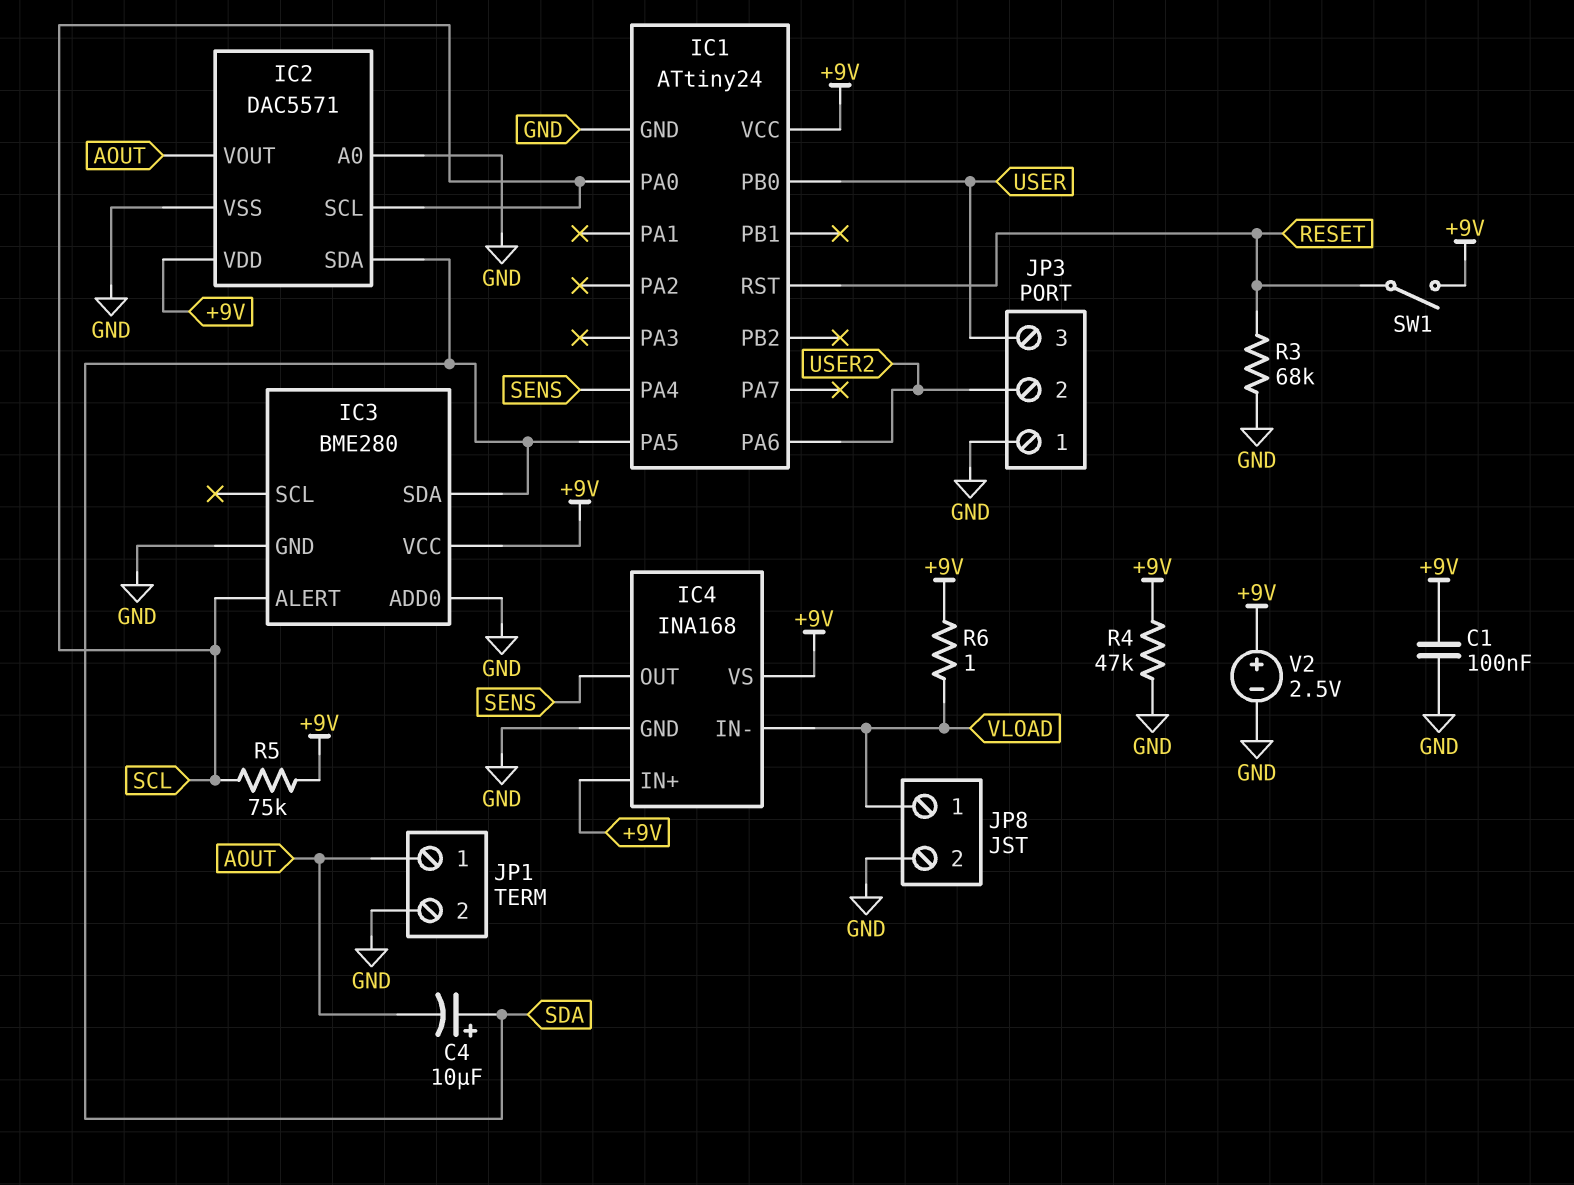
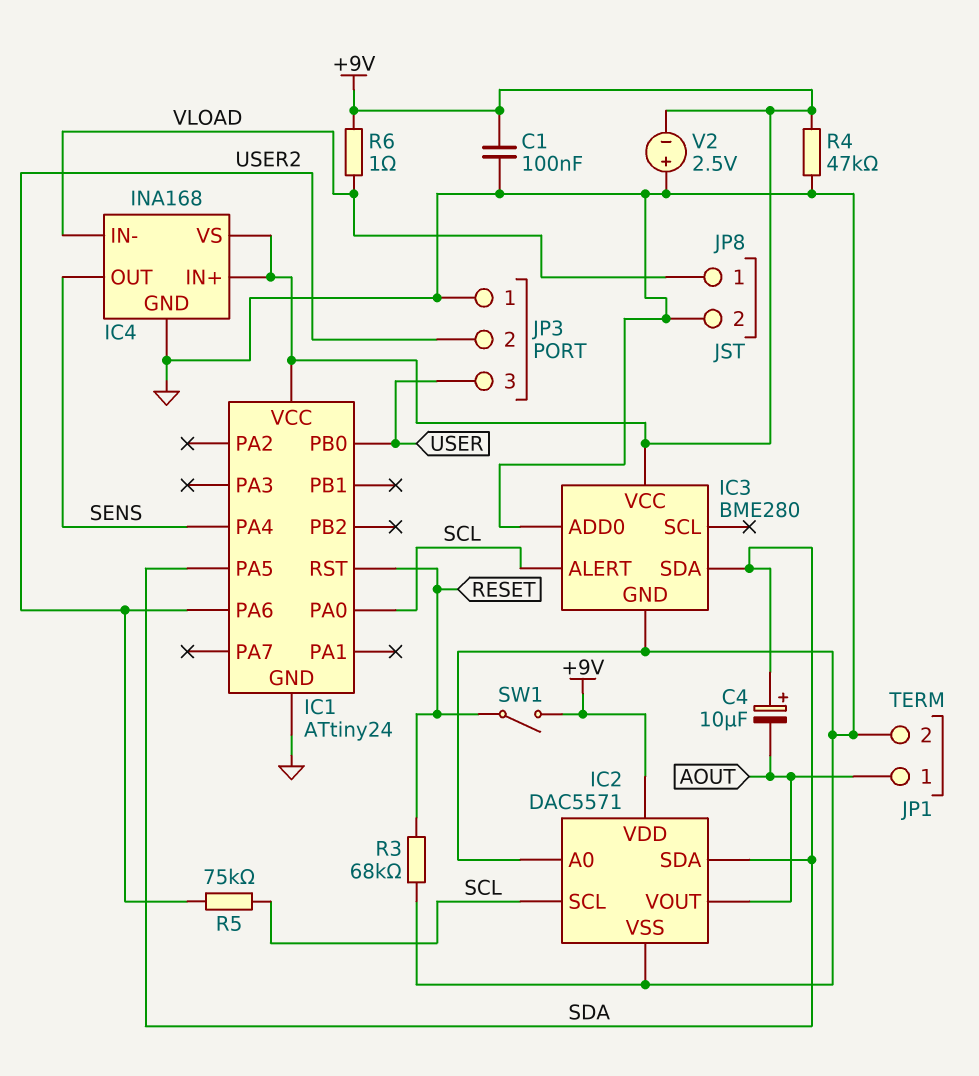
R5: 75k (+9V, SCL) -> 75k (SCL, USER2)
V2: 2.5V (plus +9V, minus GND) -> 2.5V (plus GND, minus +9V)

